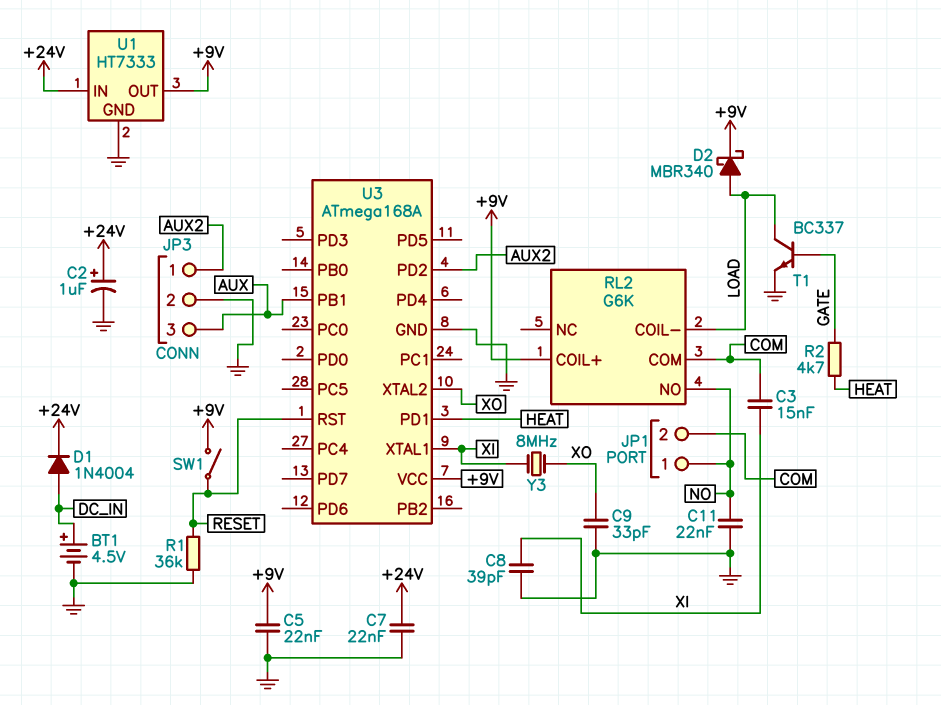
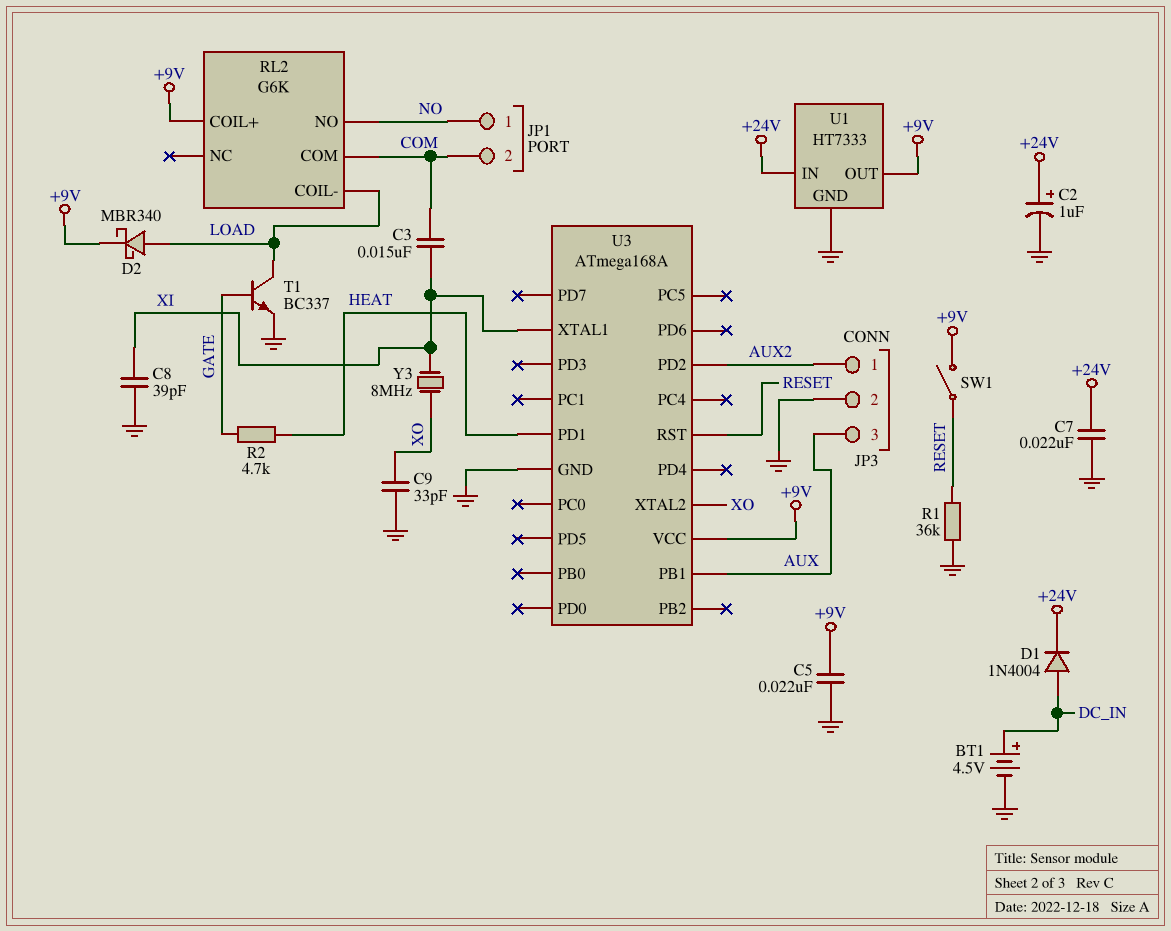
C11: 22nF (GND, NO) -> none

